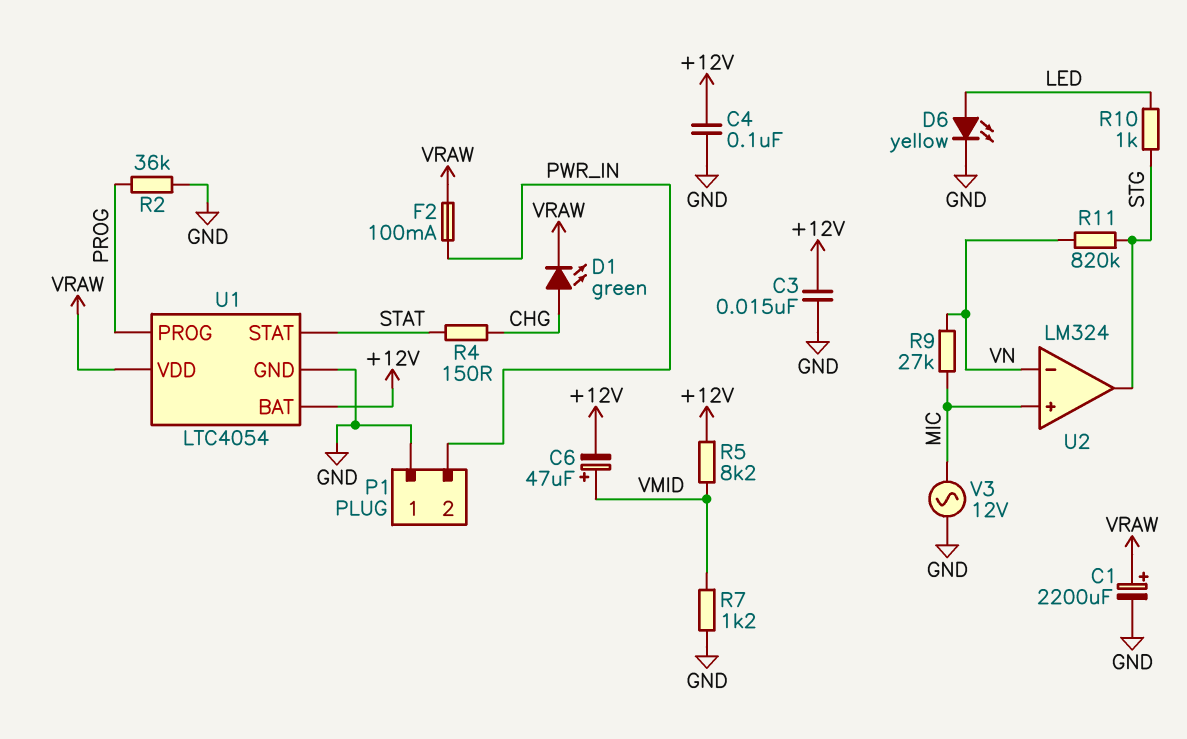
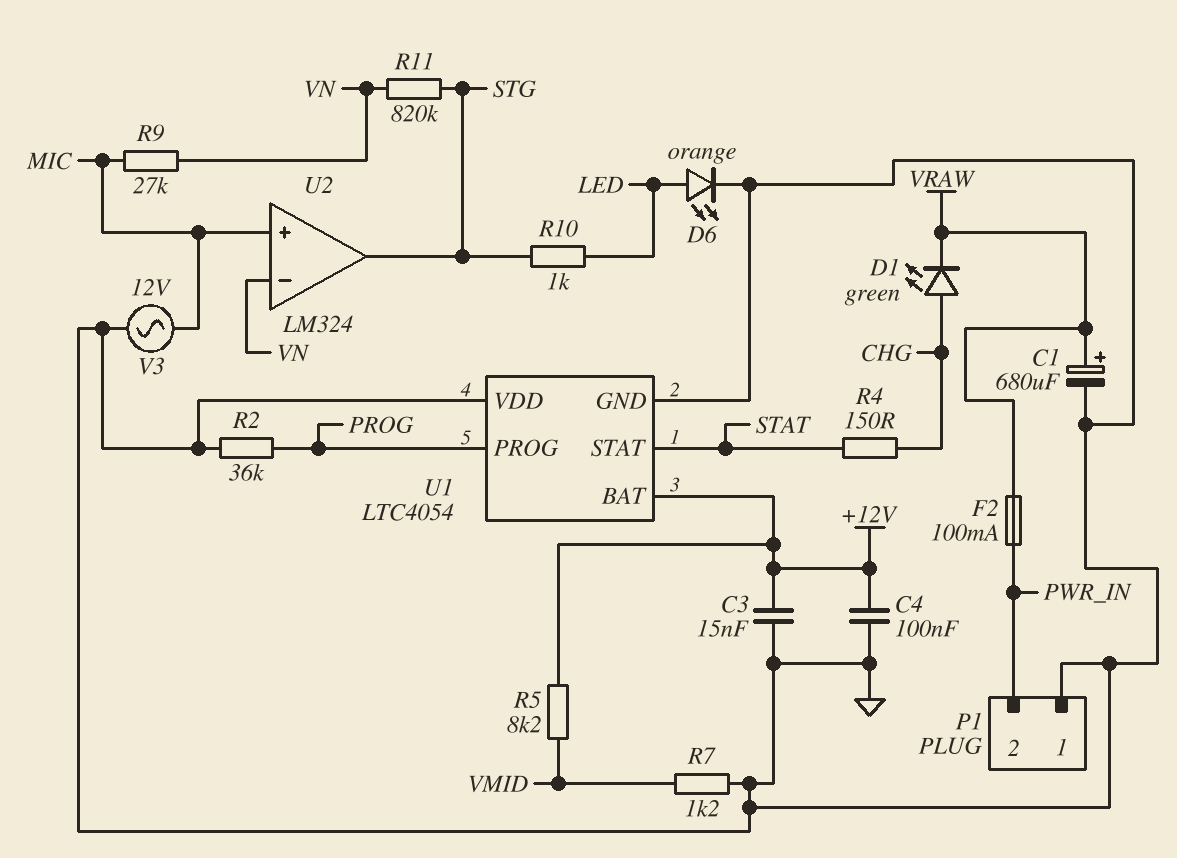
C1: 2200uF (plus VRAW, minus GND) -> 680uF (plus VRAW, minus GND)
C6: 47uF (plus VMID, minus +12V) -> none
D6: LED yellow (A LED, K GND) -> LED orange (A LED, K GND)
U1 pin VDD: VRAW -> GND

